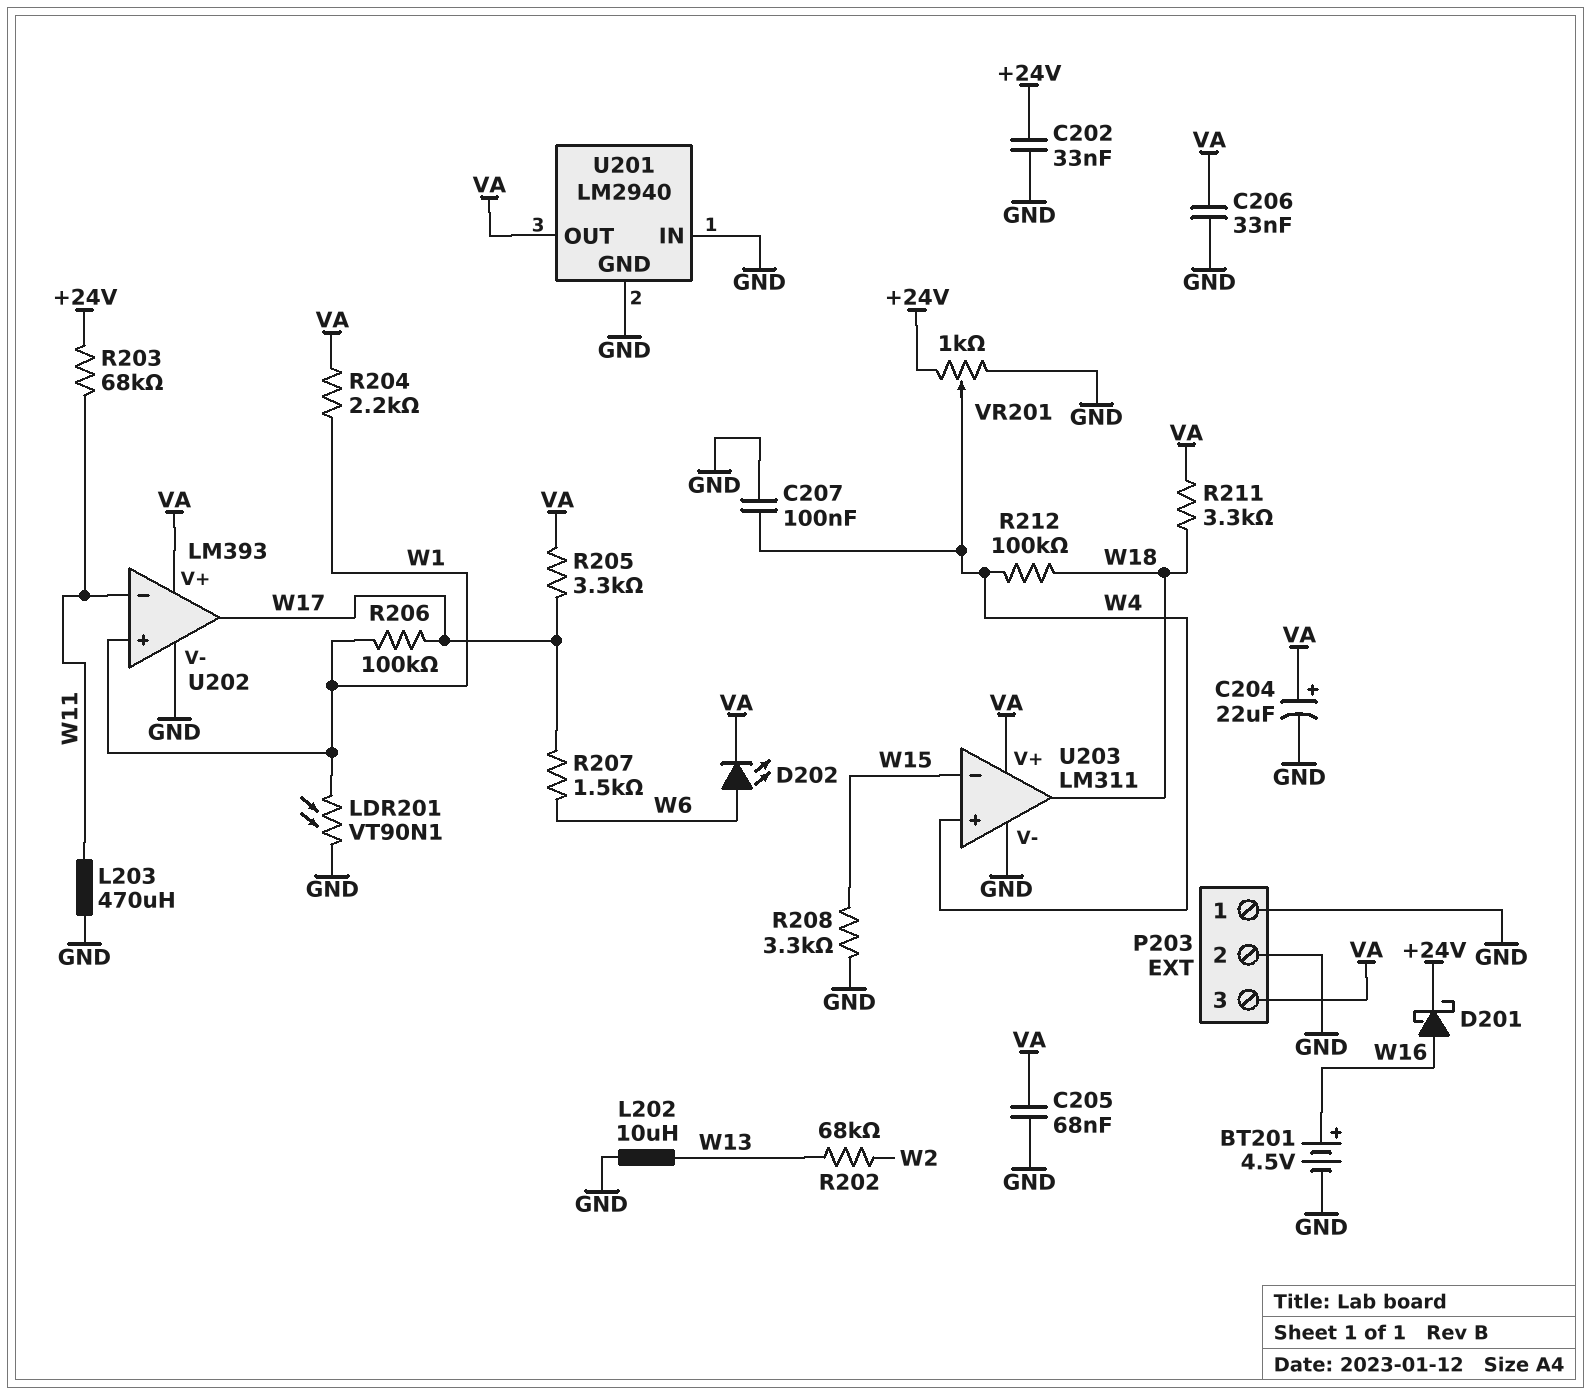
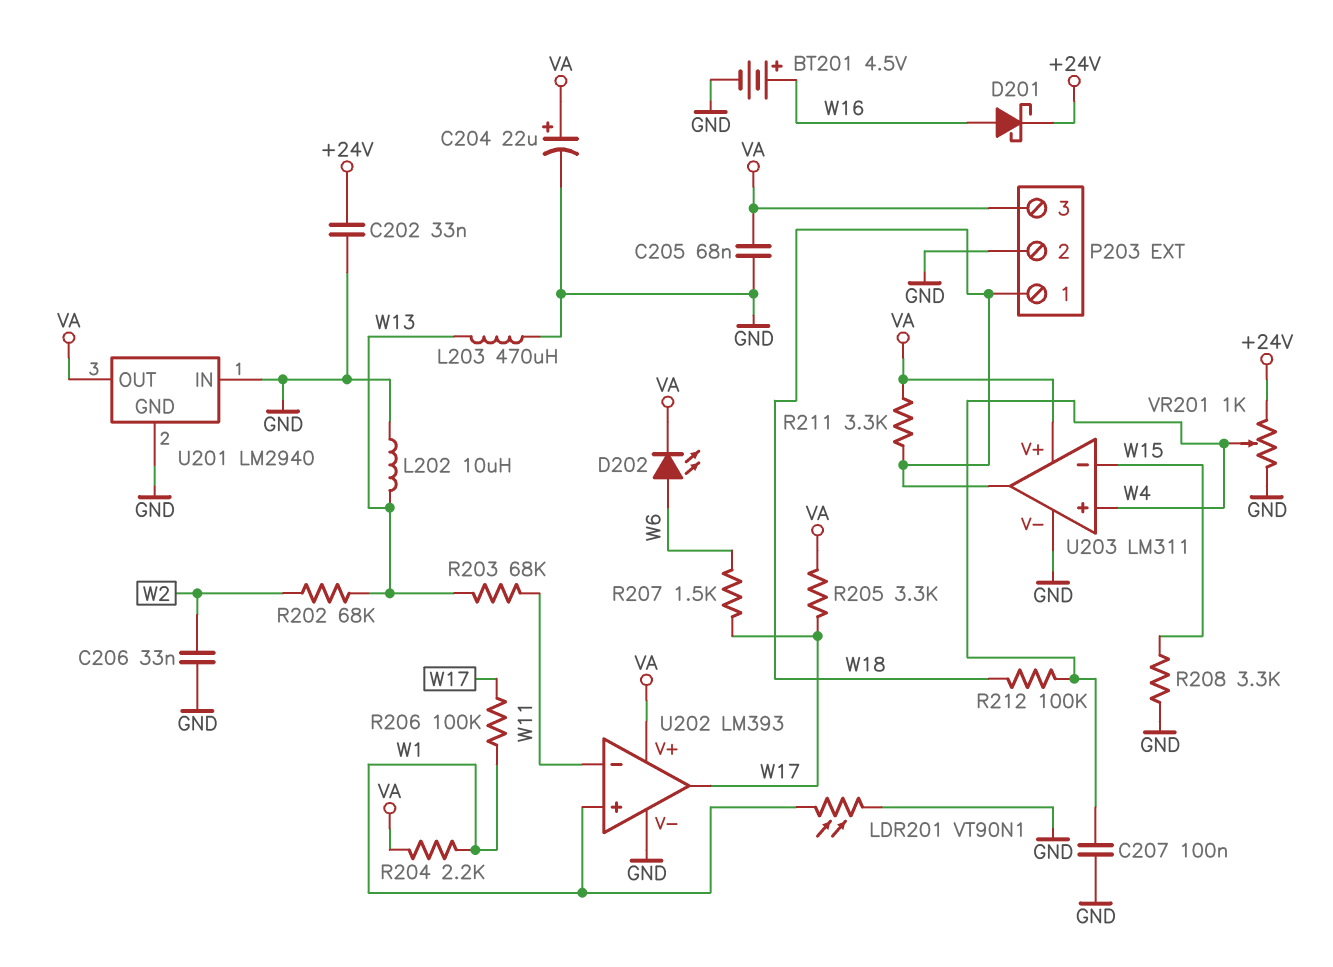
C206: 33nF (GND, VA) -> 33nF (GND, W2)
L203: 470uH (GND, W11) -> 470uH (GND, W13)
P203 pin 1: GND -> W18
R203: 68k (+24V, W11) -> 68k (W11, W13)

